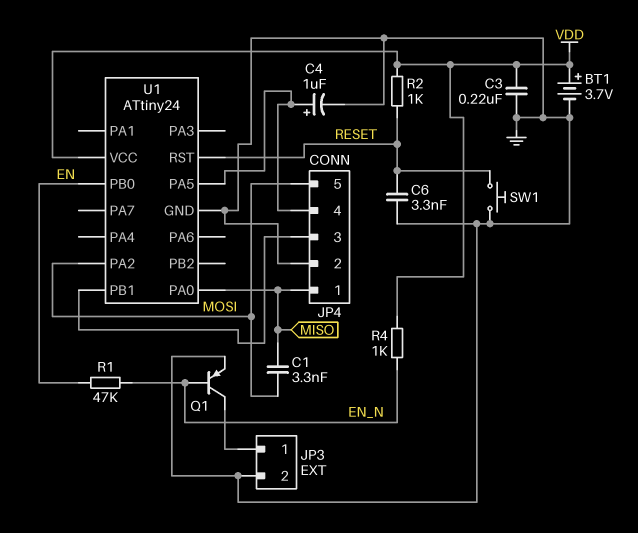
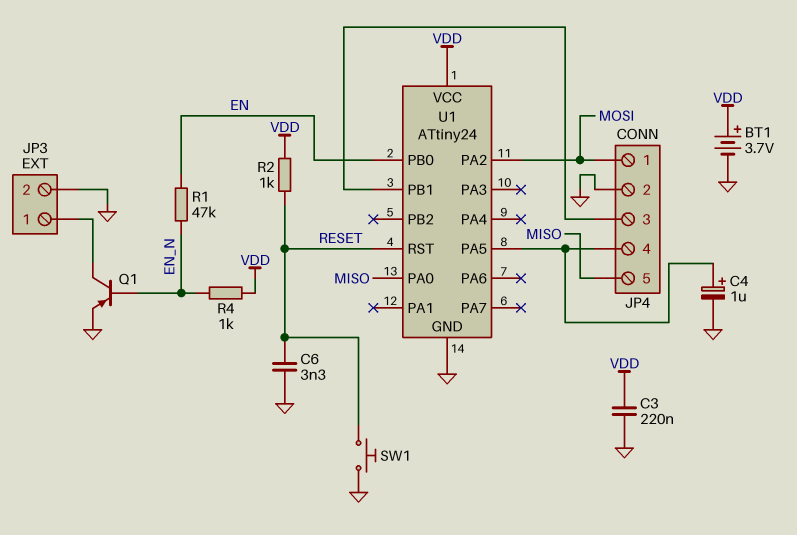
C1: 3.3nF (MISO, MOSI) -> none
JP4 pin 1: MISO -> MOSI
JP4 pin 5: MOSI -> MISO

